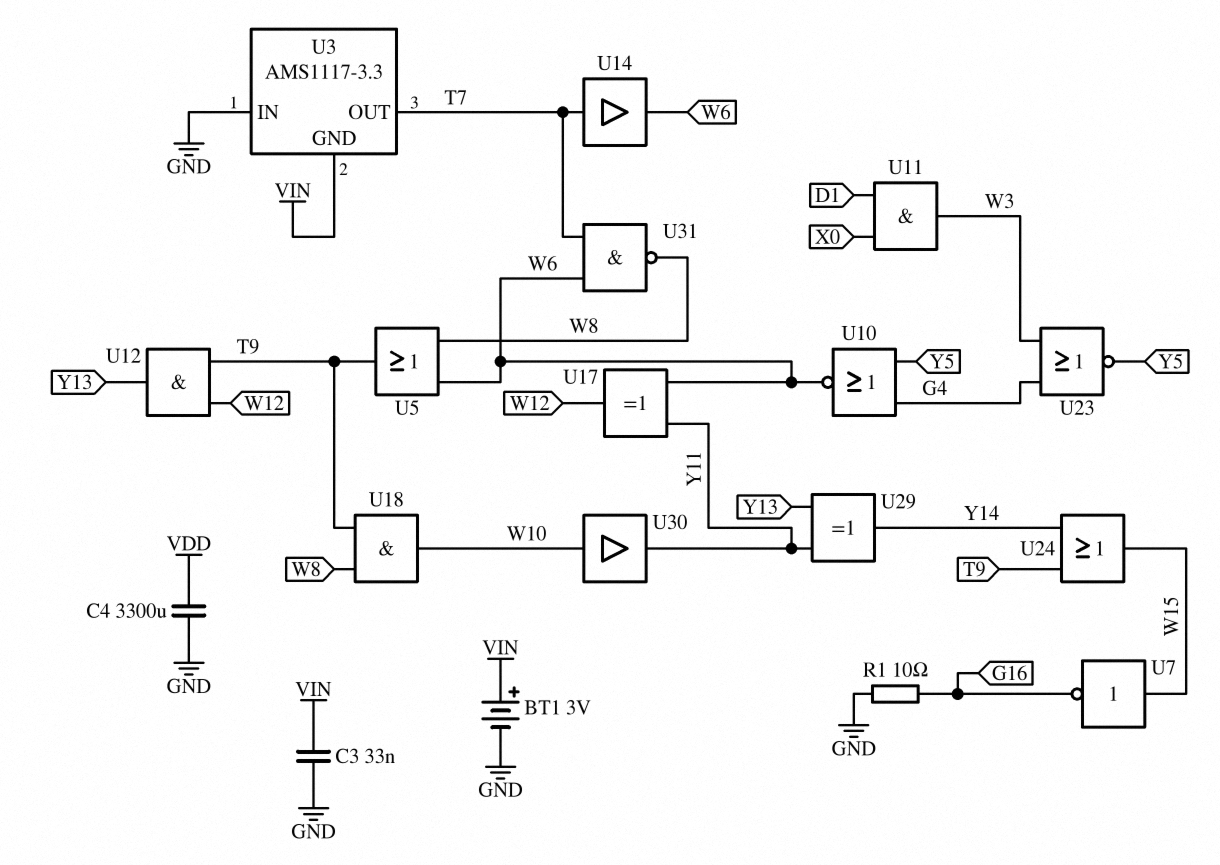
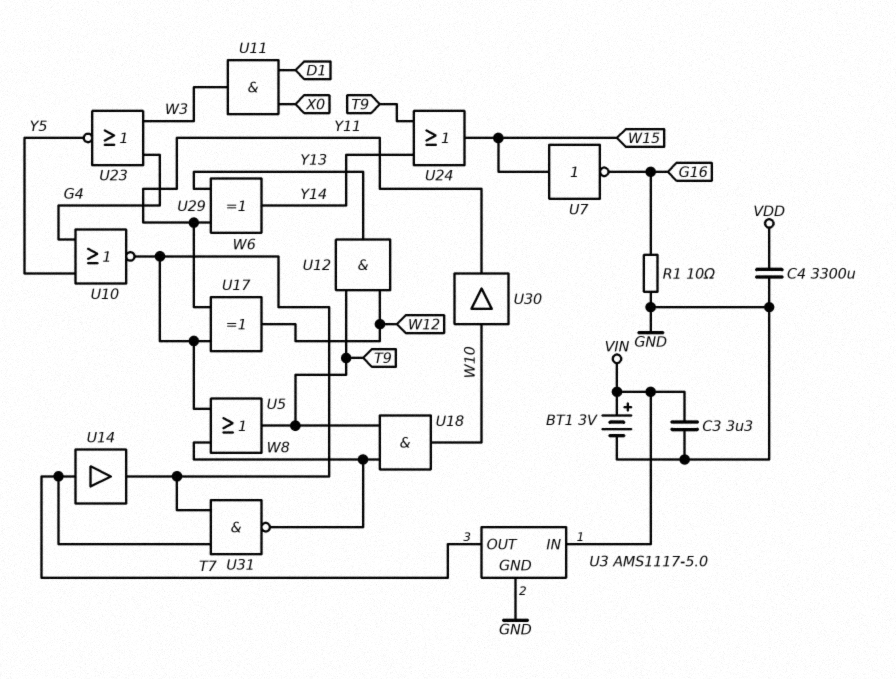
C3: 33nF (GND, VIN) -> 3.3uF (GND, VIN)
U3: AMS1117-3.3 -> AMS1117-5.0
U3 pin GND: VIN -> GND
U3 pin IN: GND -> VIN

